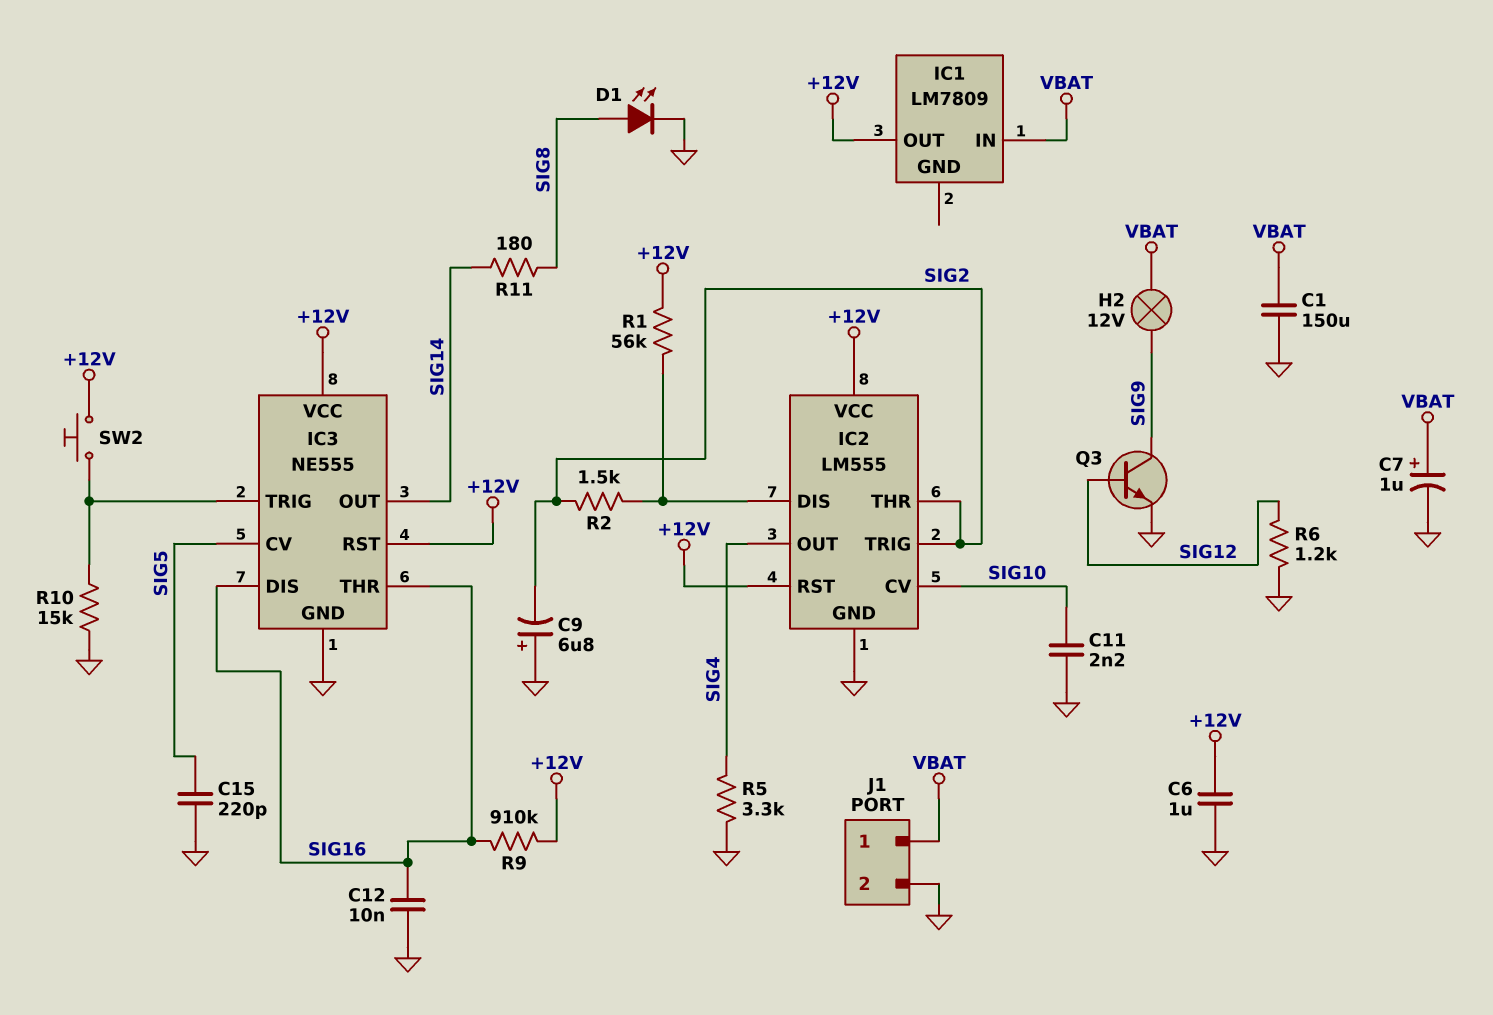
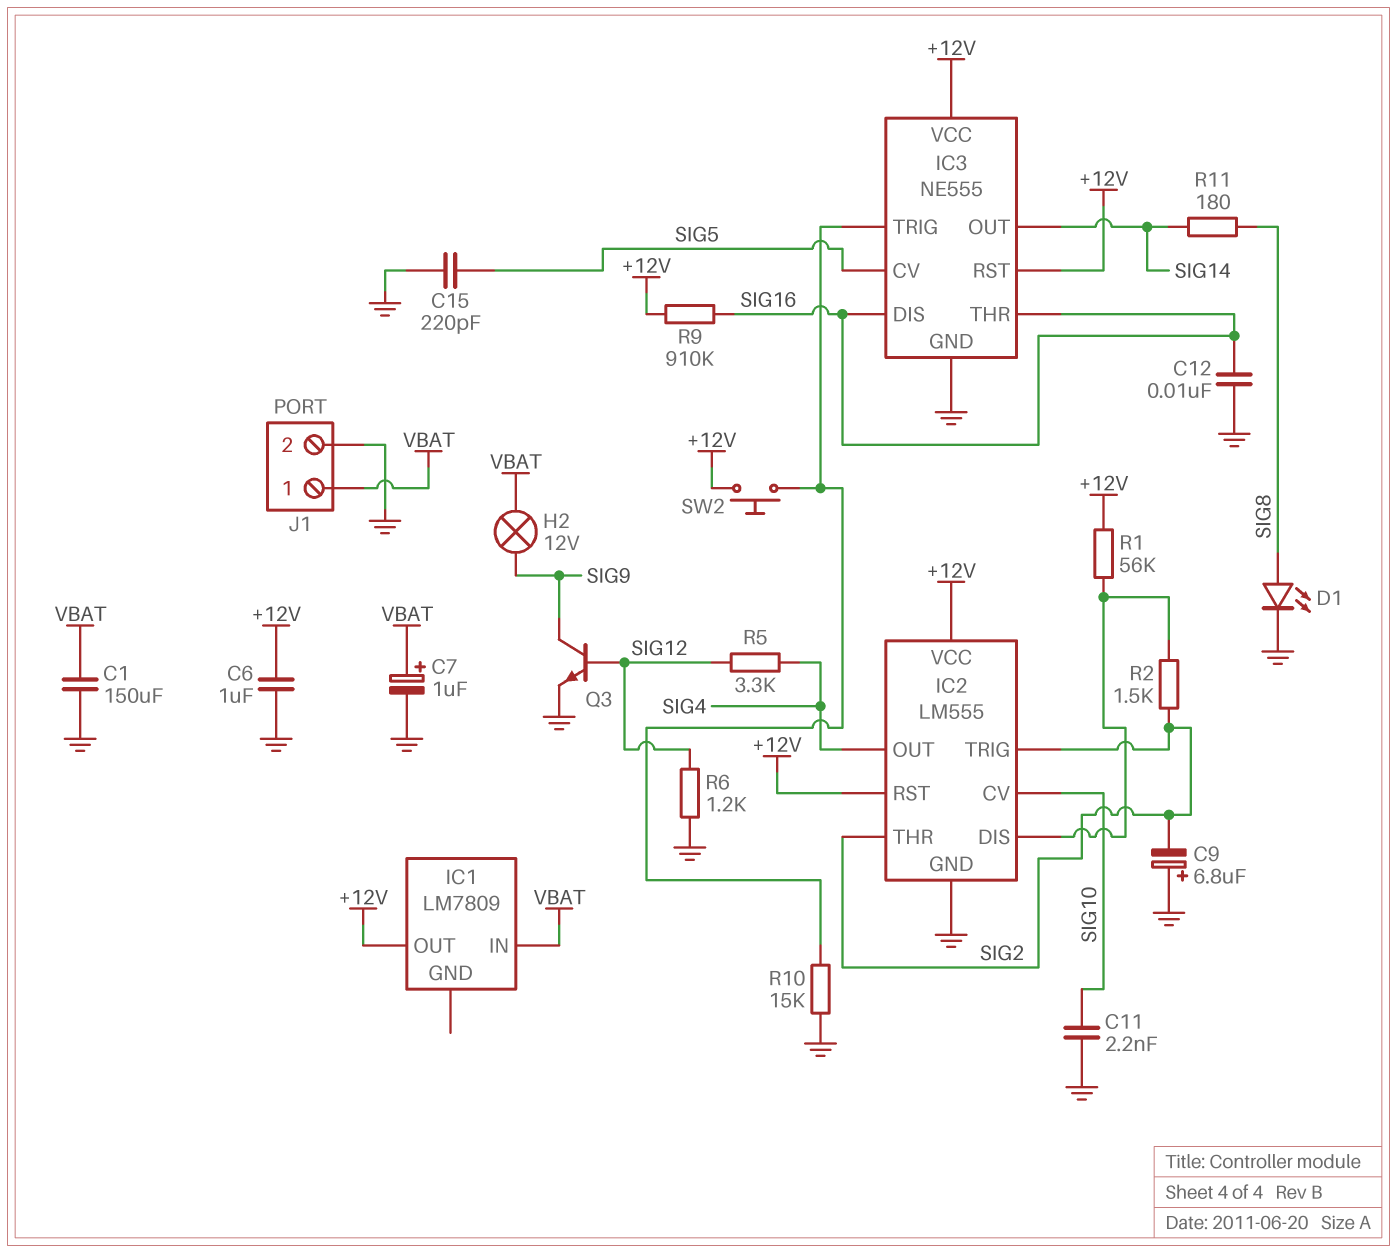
R5: 3.3k (GND, SIG4) -> 3.3k (SIG4, SIG12)

